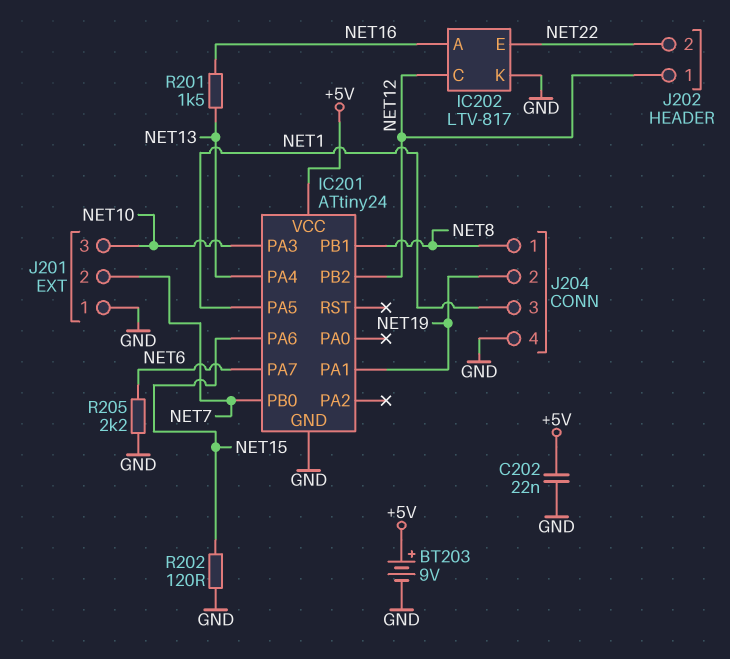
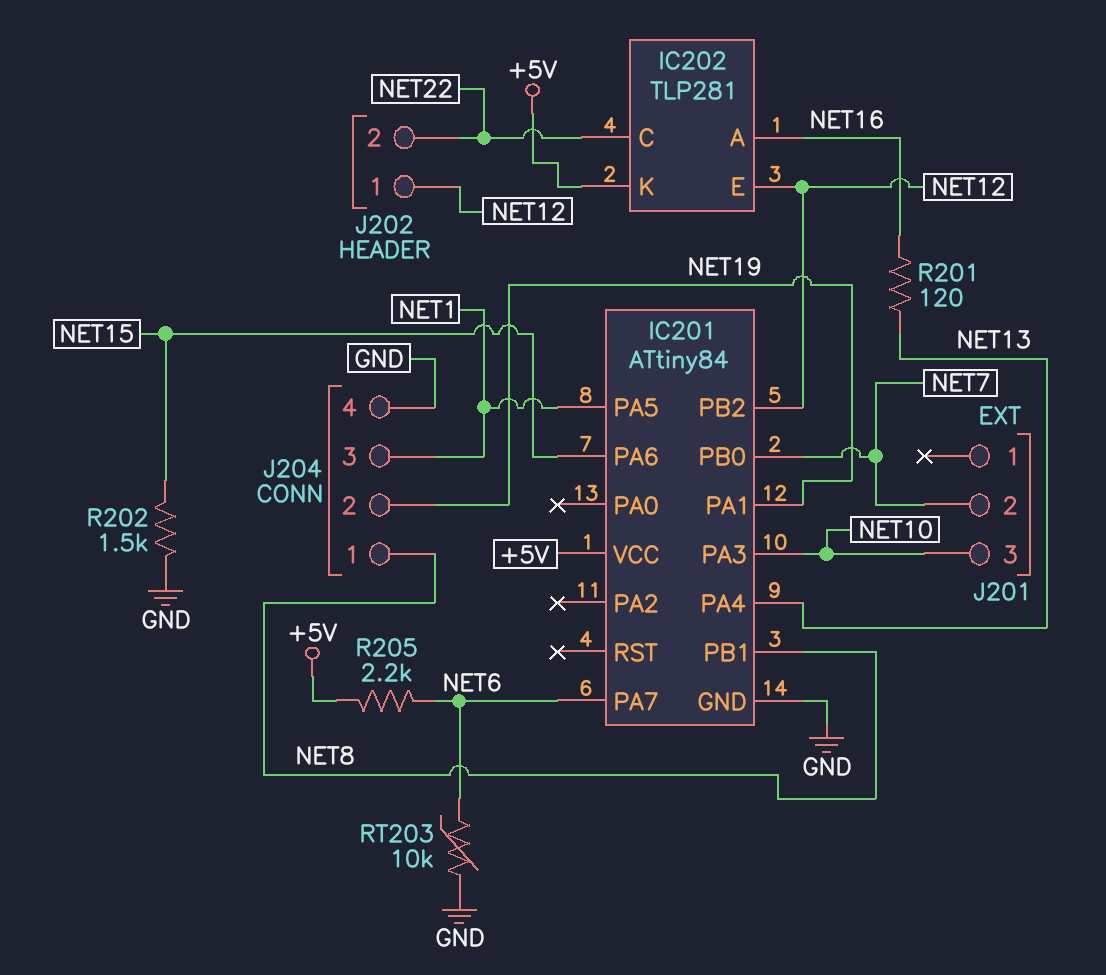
BT203: 9V (plus +5V, minus GND) -> none
C202: 22nF (+5V, GND) -> none
IC201: ATtiny24 -> ATtiny84
IC202: LTV-817 -> TLP281
IC202 pin C: NET12 -> NET22
IC202 pin E: NET22 -> NET12
IC202 pin K: GND -> +5V
J201 pin 1: GND -> none
R201: 1.5k (NET13, NET16) -> 120 (NET13, NET16)
R202: 120 (GND, NET15) -> 1.5k (GND, NET15)
R205: 2.2k (GND, NET6) -> 2.2k (+5V, NET6)
RT203: none -> 10k (GND, NET6)

